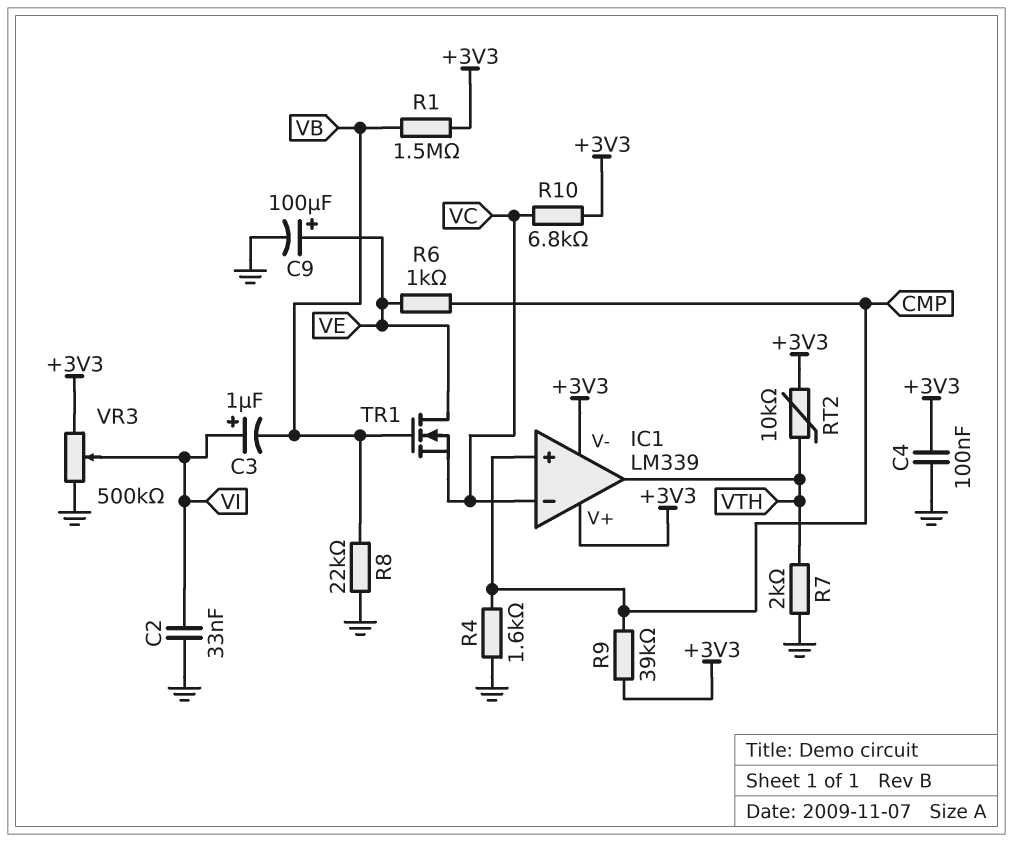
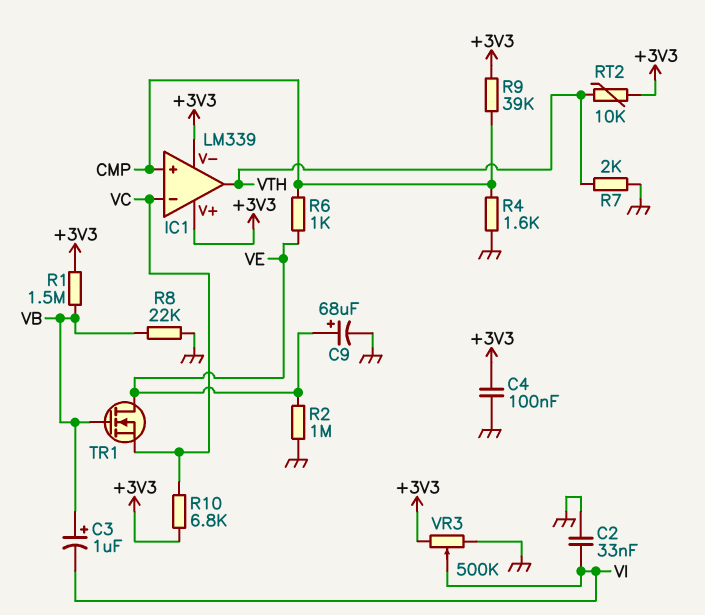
C3: 1uF (plus VI, minus VB) -> 1uF (plus VB, minus VI)
C9: 100uF (plus VE, minus GND) -> 68uF (plus VE, minus GND)
R2: none -> 1M (GND, VE)

